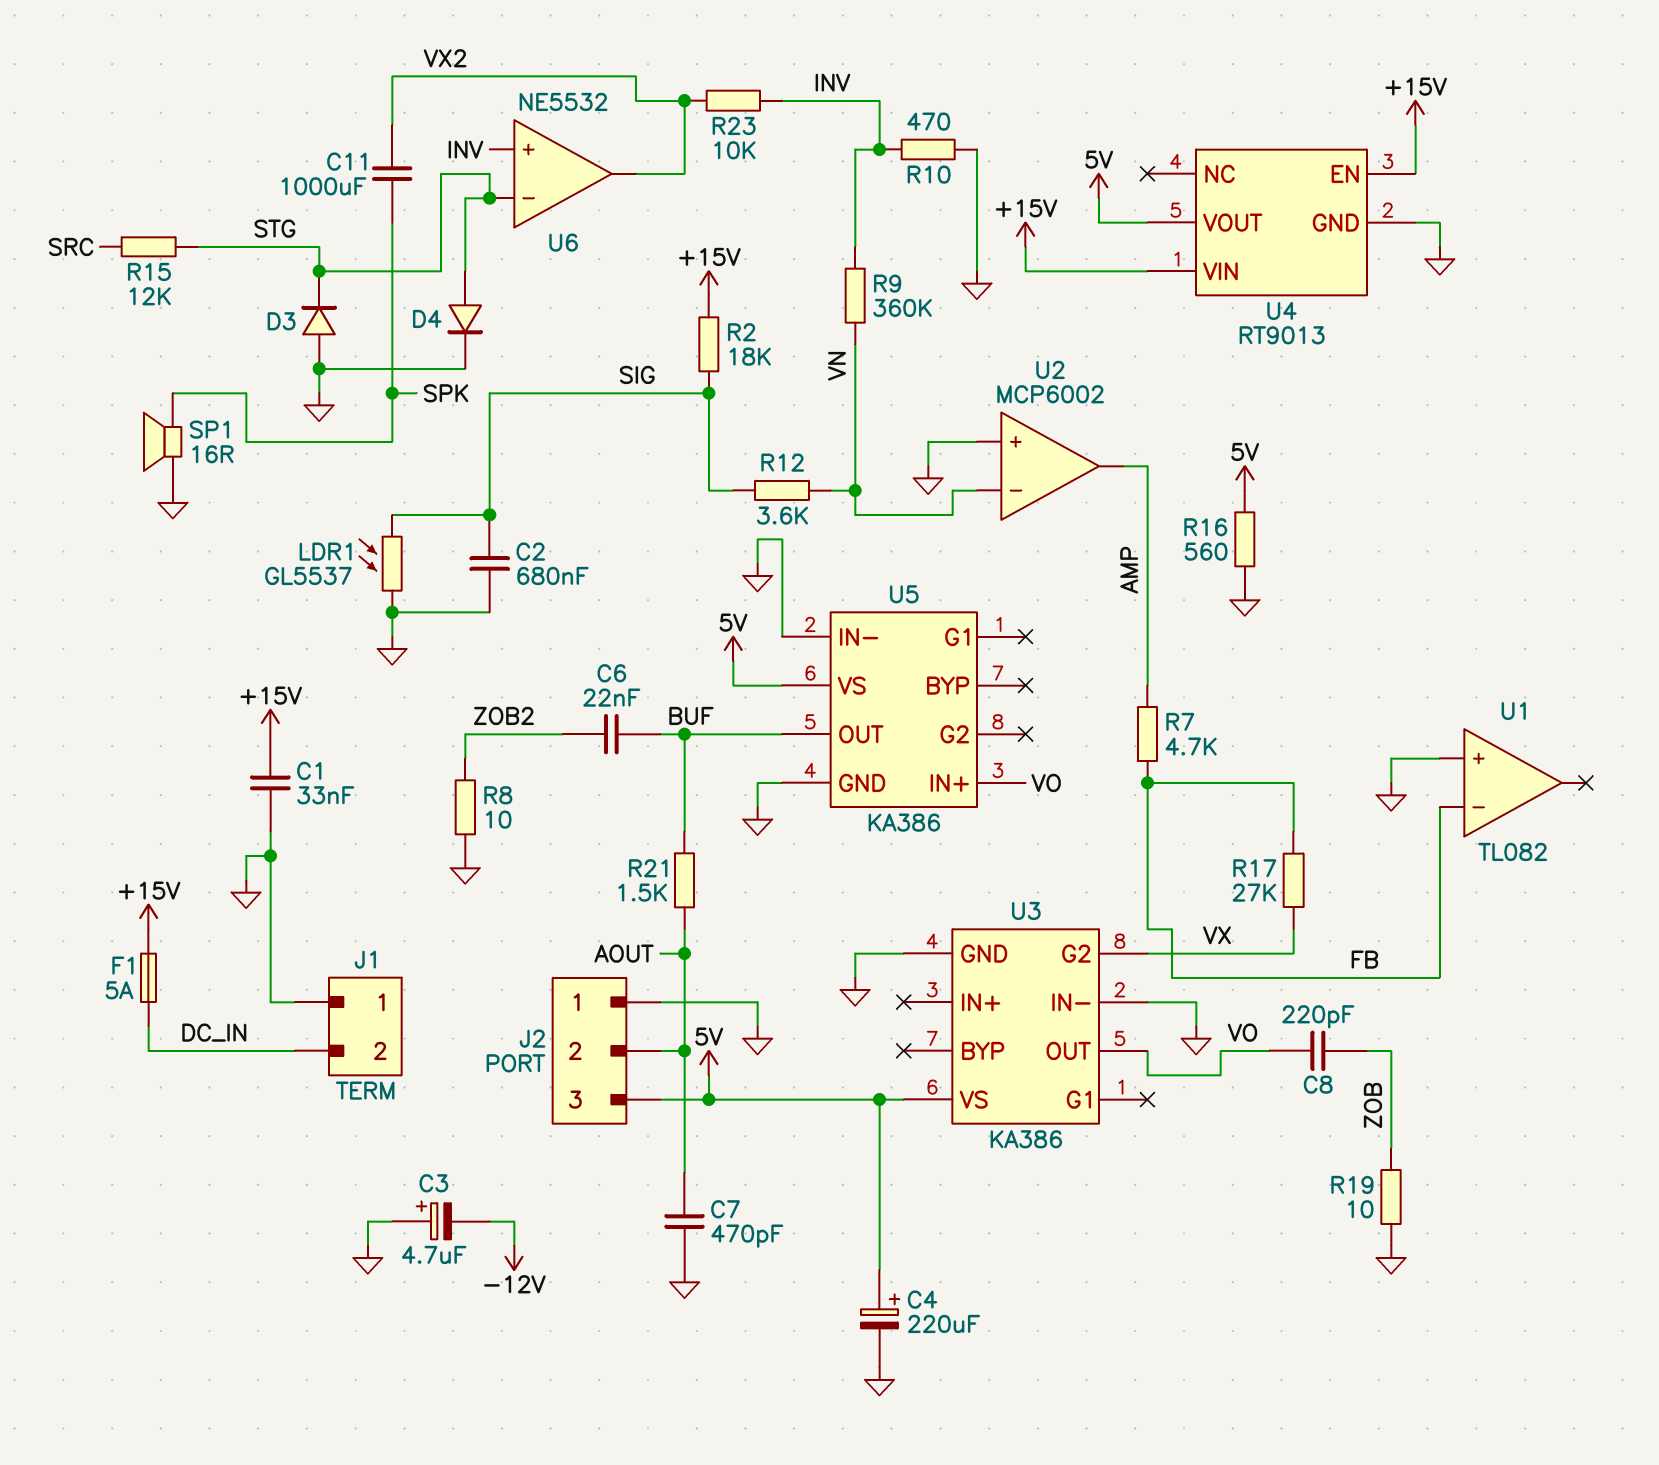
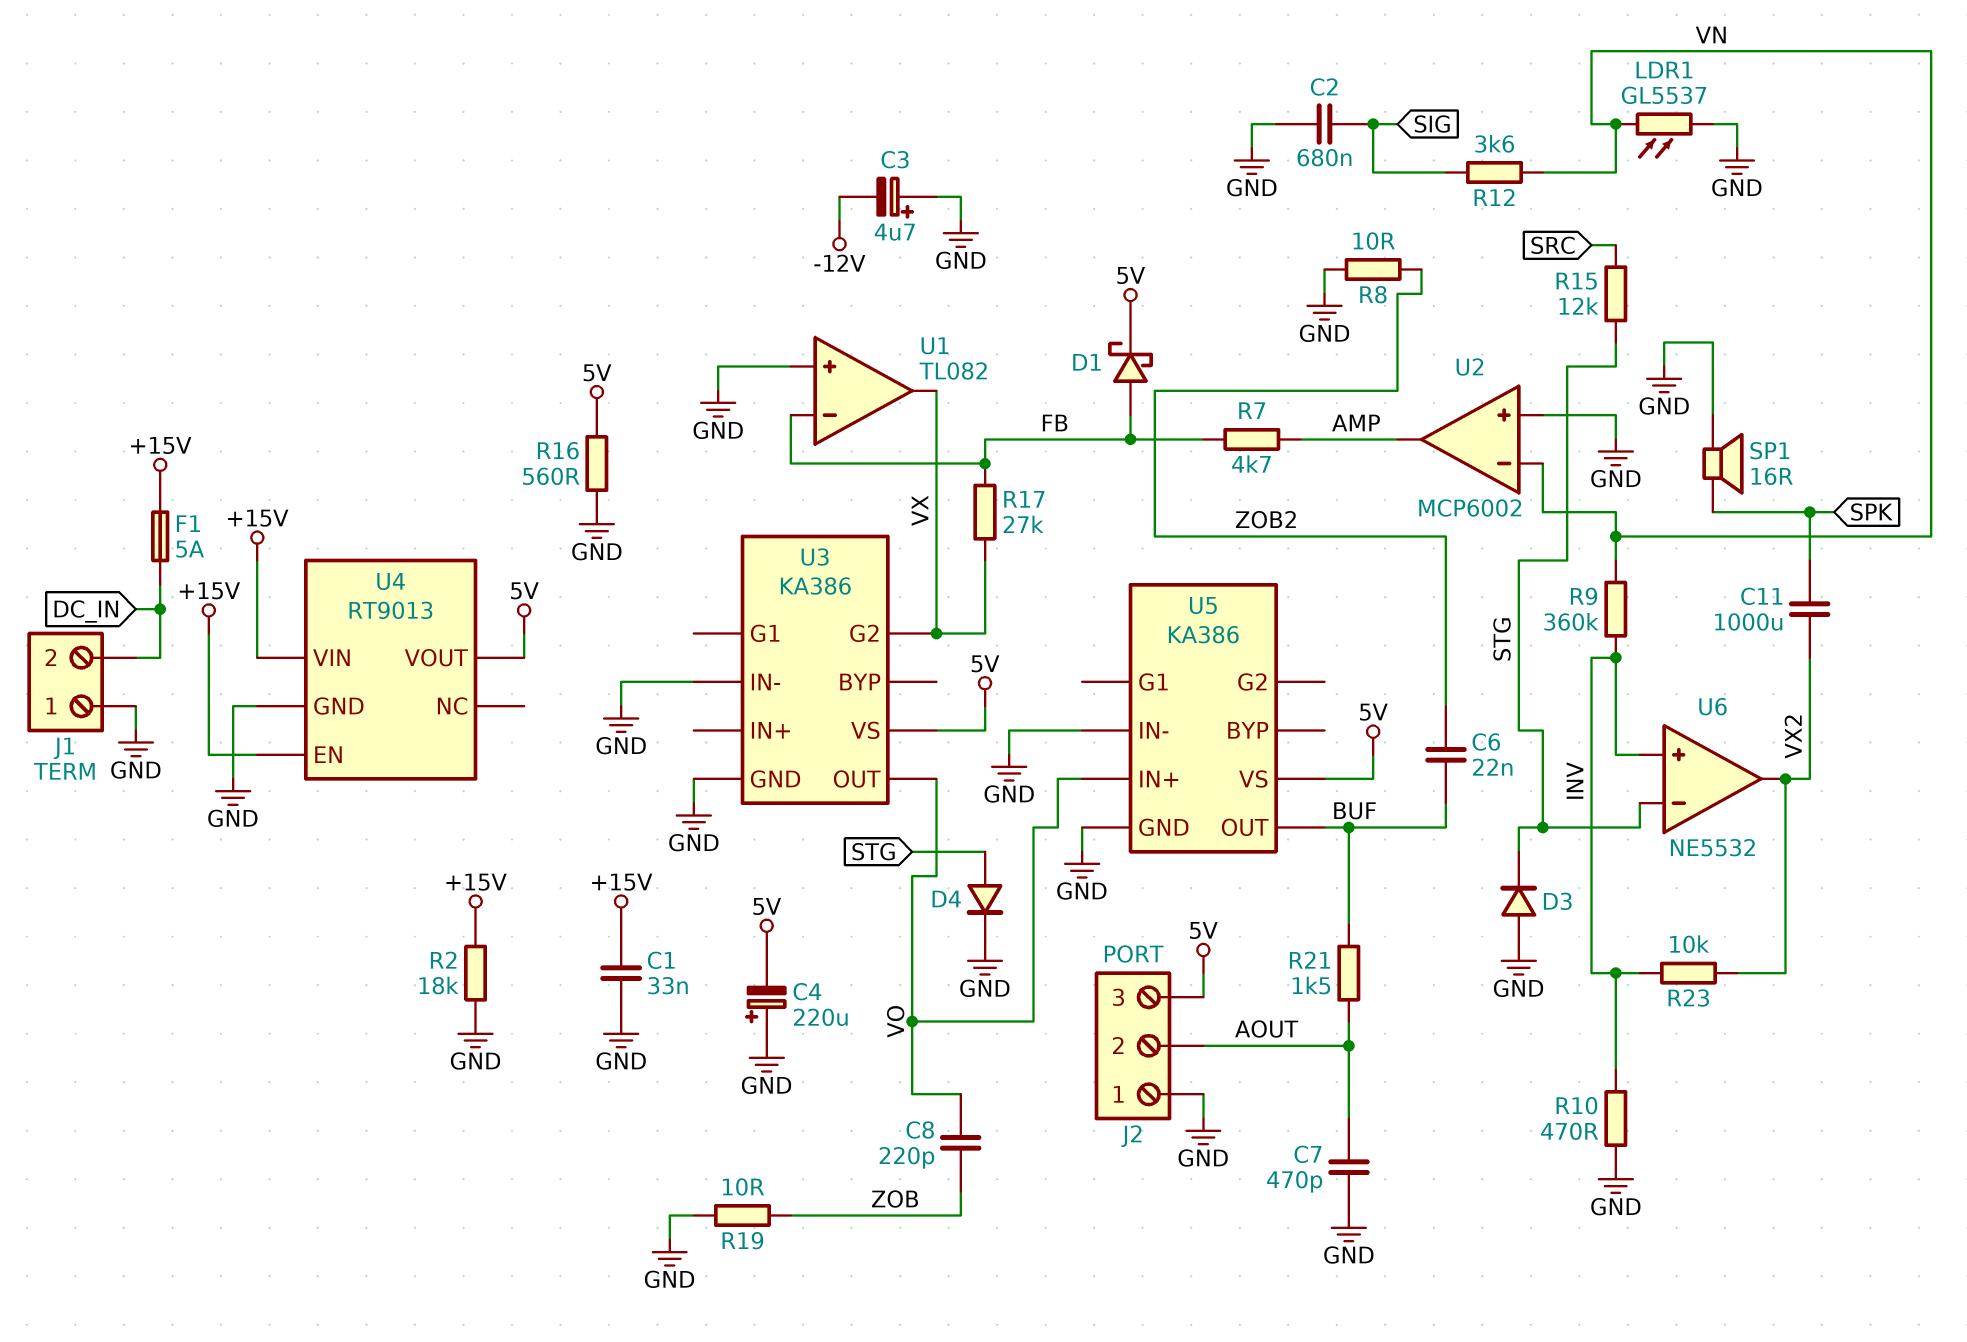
C4: 220uF (plus 5V, minus GND) -> 220uF (plus GND, minus 5V)
D1: none -> schottky (A FB, K 5V)
LDR1: GL5537 (GND, SIG) -> GL5537 (GND, VN)
R2: 18k (+15V, SIG) -> 18k (+15V, GND)
U1 pin out: none -> VX

